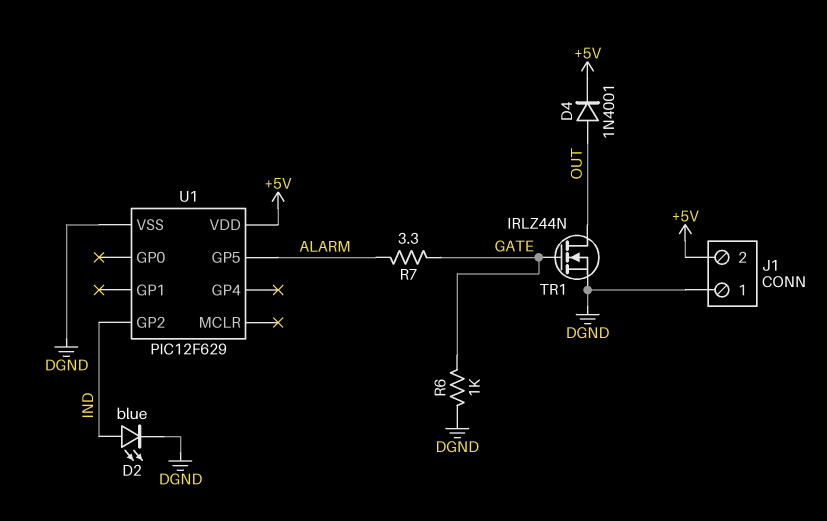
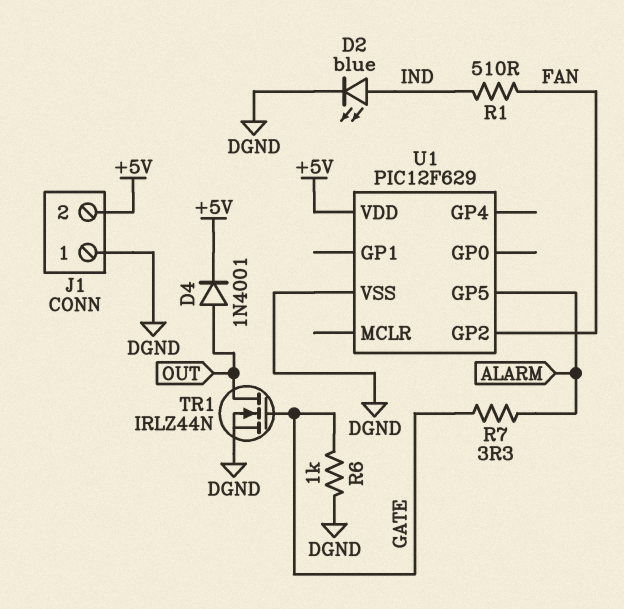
R1: none -> 510 (FAN, IND)
U1 pin GP2: IND -> FAN

